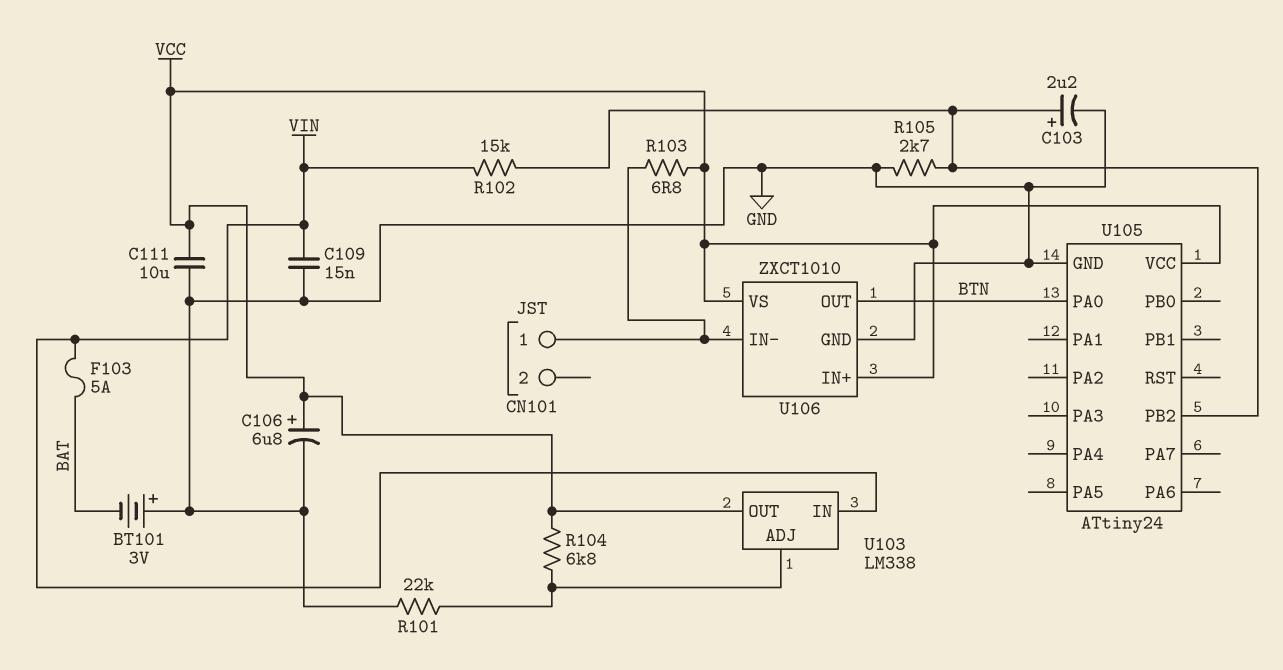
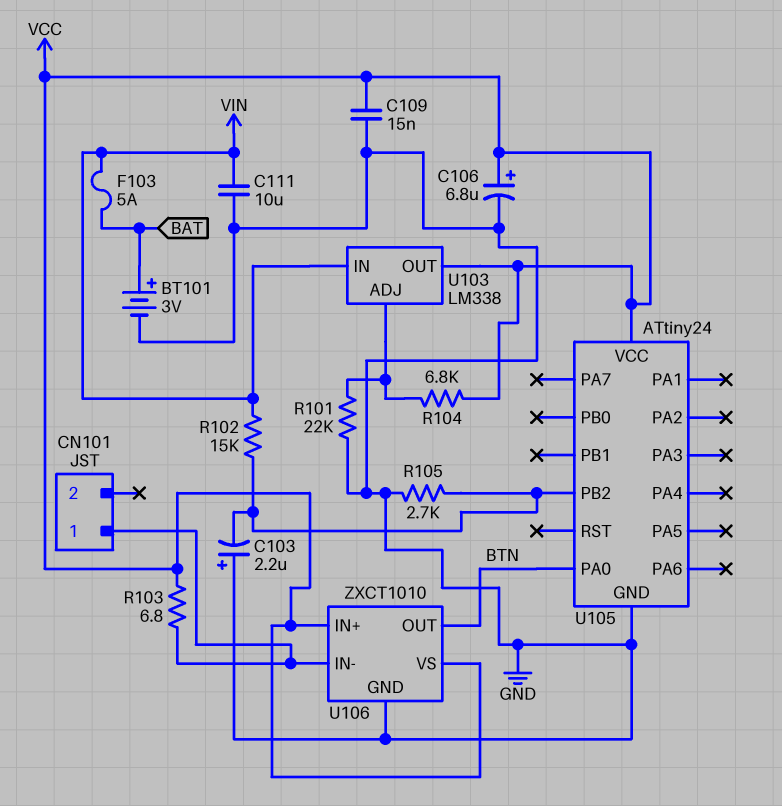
BT101: 3V (plus GND, minus BAT) -> 3V (plus BAT, minus GND)
C103: 2.2uF (plus U105/PB2, minus GND) -> 2.2uF (plus GND, minus U105/PB2)
C109: 15nF (GND, VIN) -> 15nF (GND, VCC)
C111: 10uF (GND, VCC) -> 10uF (GND, VIN)

